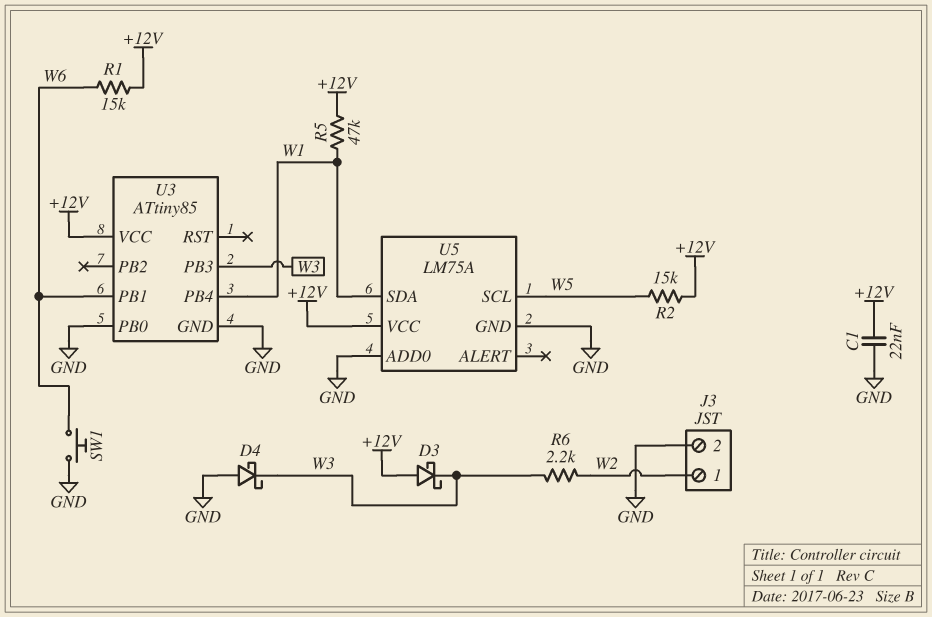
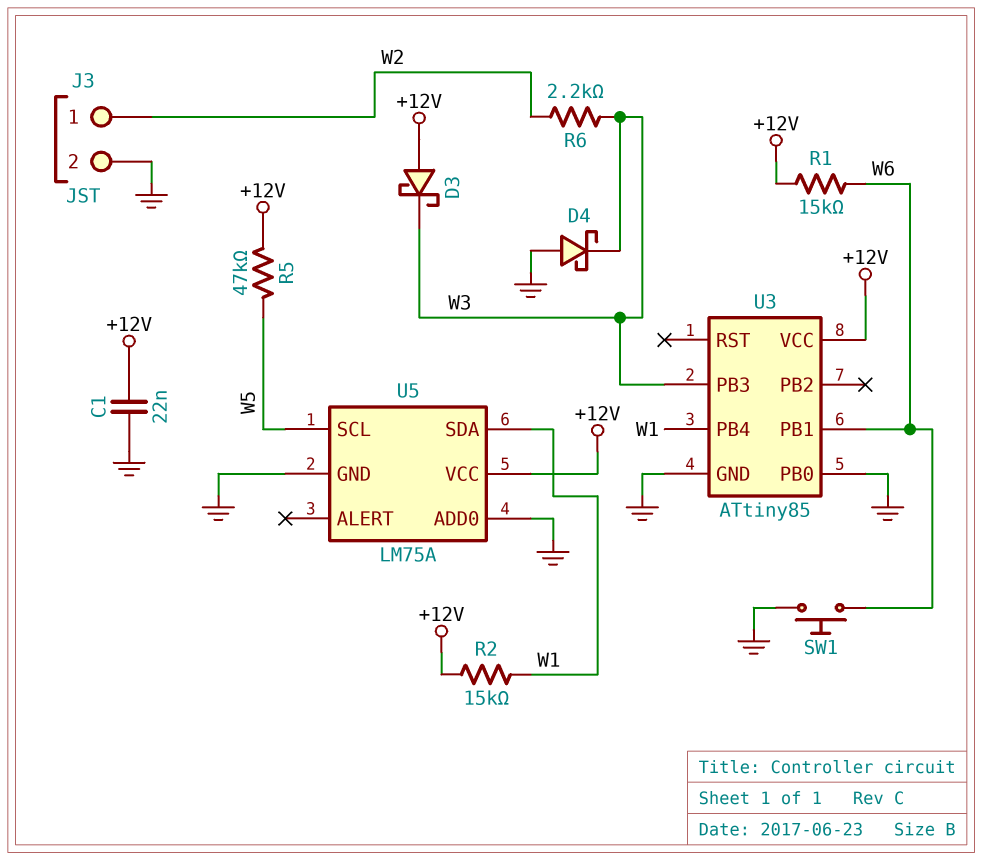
R2: 15k (+12V, W5) -> 15k (+12V, W1)
R5: 47k (+12V, W1) -> 47k (+12V, W5)

